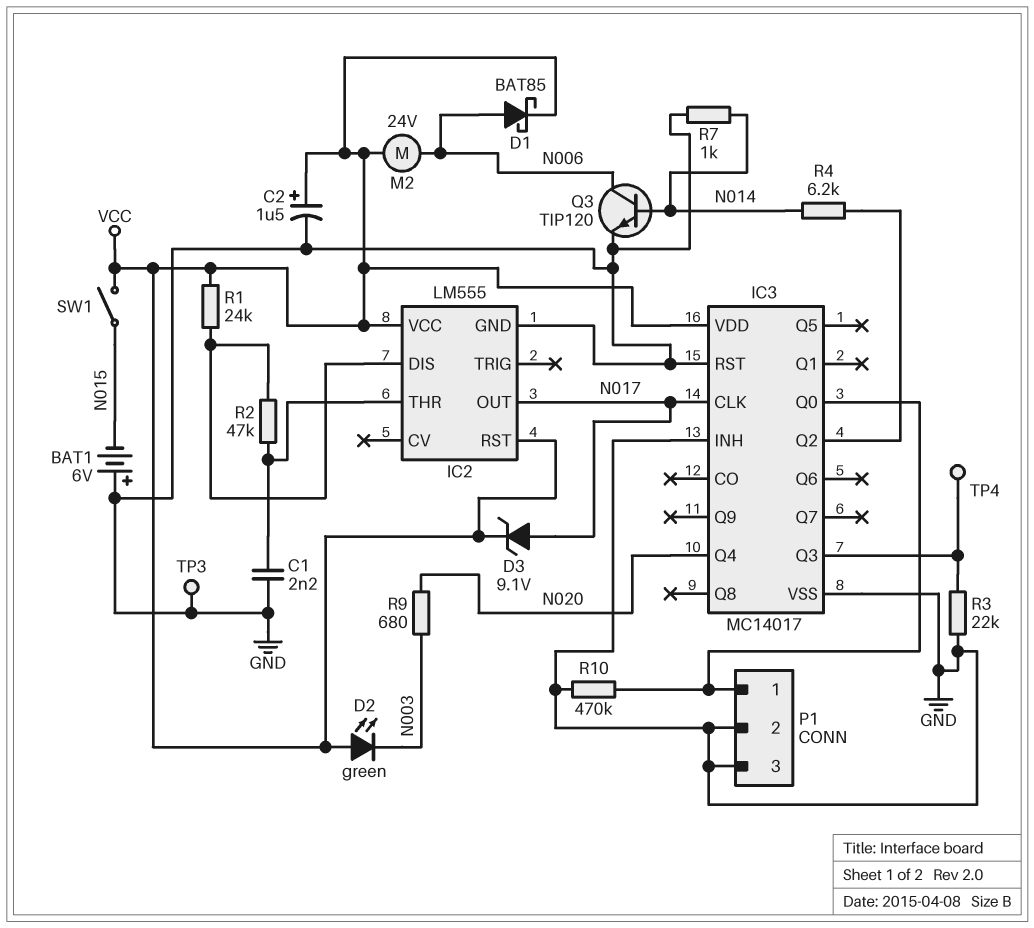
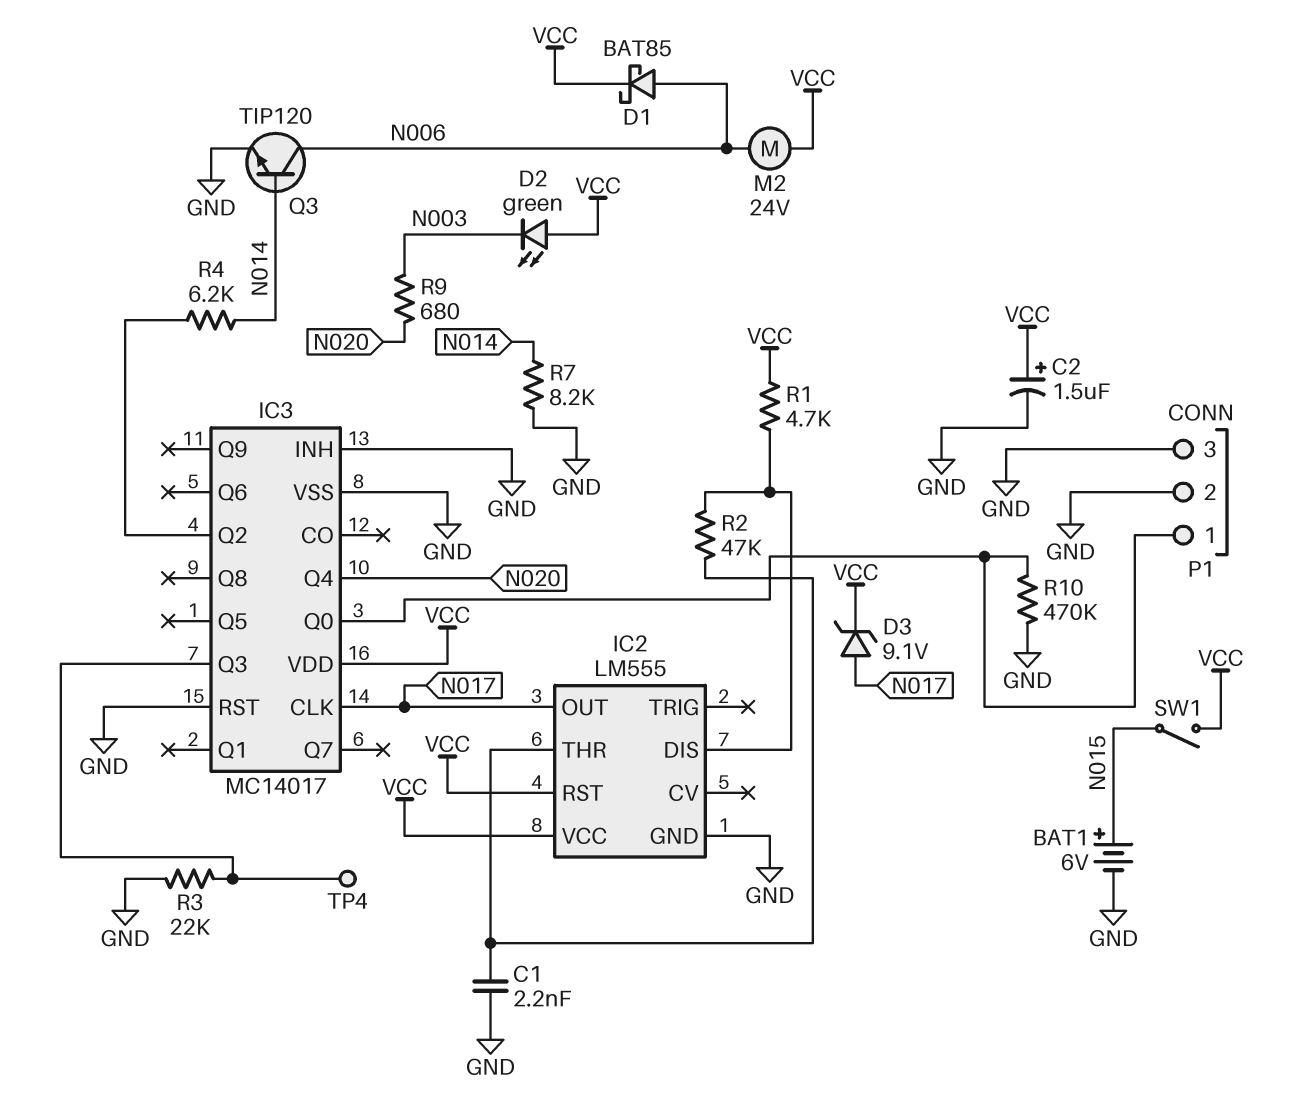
BAT1: 6V (plus GND, minus N015) -> 6V (plus N015, minus GND)
R1: 24k (IC2/DIS, VCC) -> 4.7k (IC2/DIS, VCC)
R7: 1k (GND, N014) -> 8.2k (GND, N014)
TP3: test point (GND) -> none

